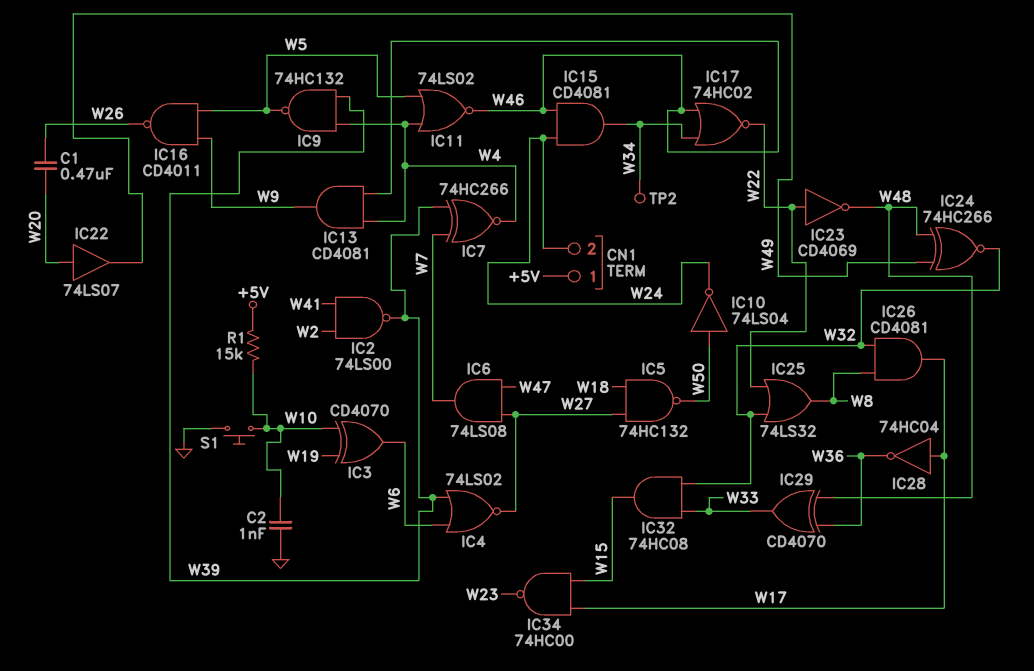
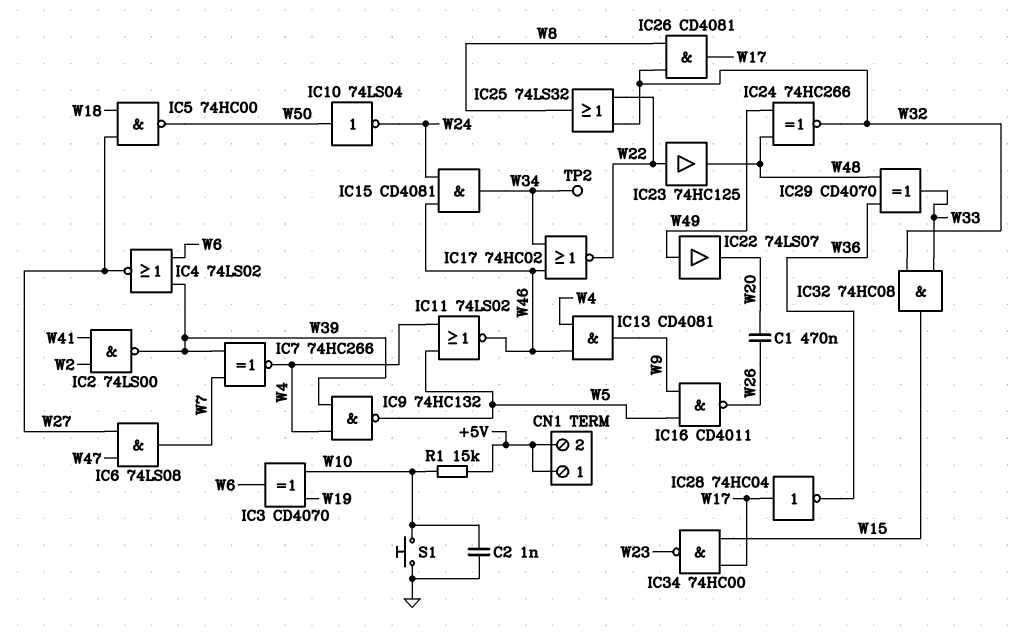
CN1 pin 2: W24 -> +5V
IC5: NAND 74HC132 (in W18, in W27, out W50) -> NAND 74HC00 (in W18, in W27, out W50)
IC22: buffer 74LS07 (in W20, out W49) -> buffer 74LS07 (in W49, out W20)
IC23: NOT CD4069 (in W22, out W48) -> buffer 74HC125 (in W22, out W48)

